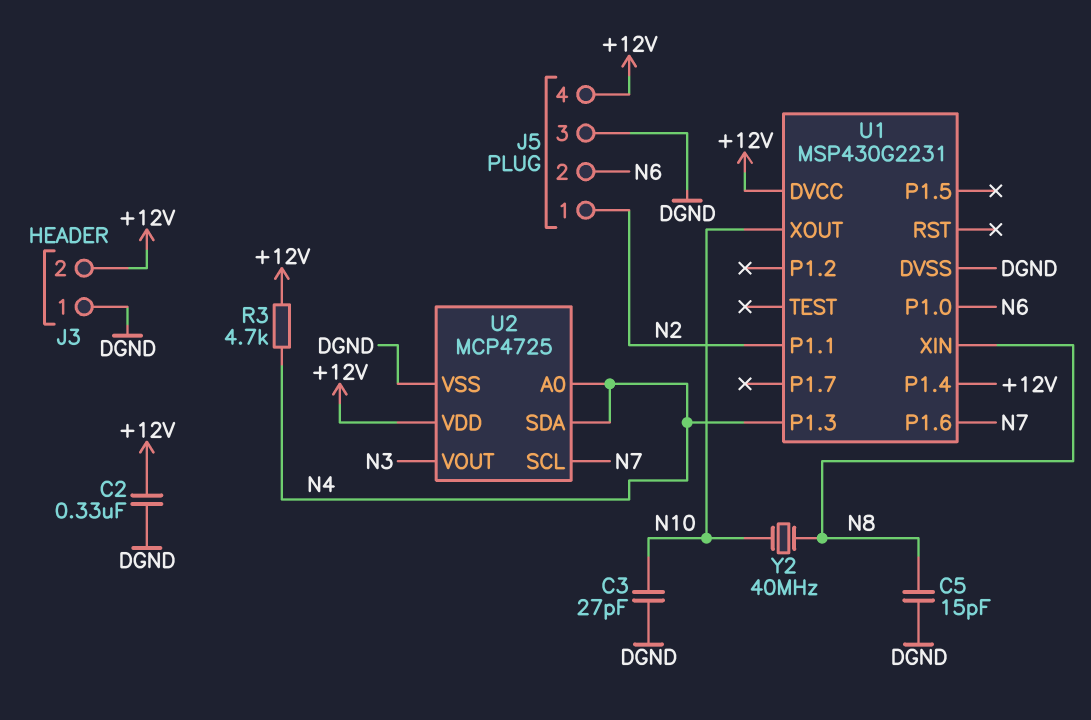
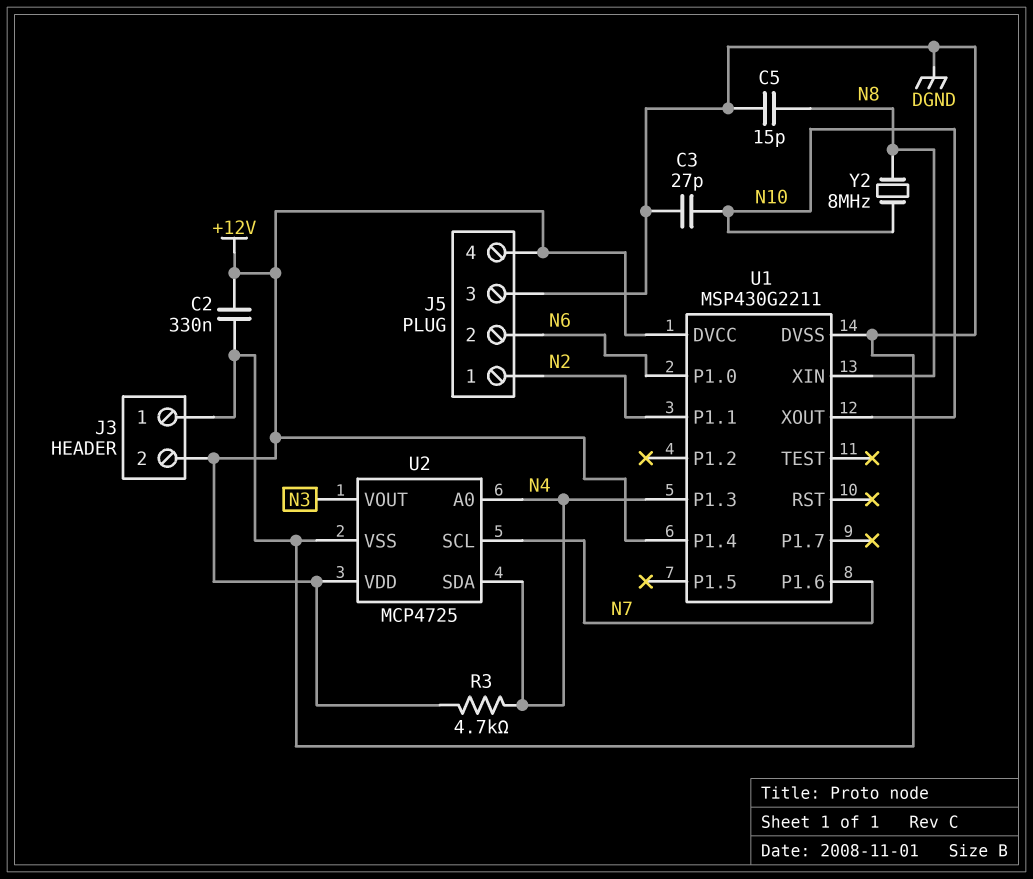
U1: MSP430G2231 -> MSP430G2211
Y2: 40MHz (N8, N10) -> 8MHz (N8, N10)

